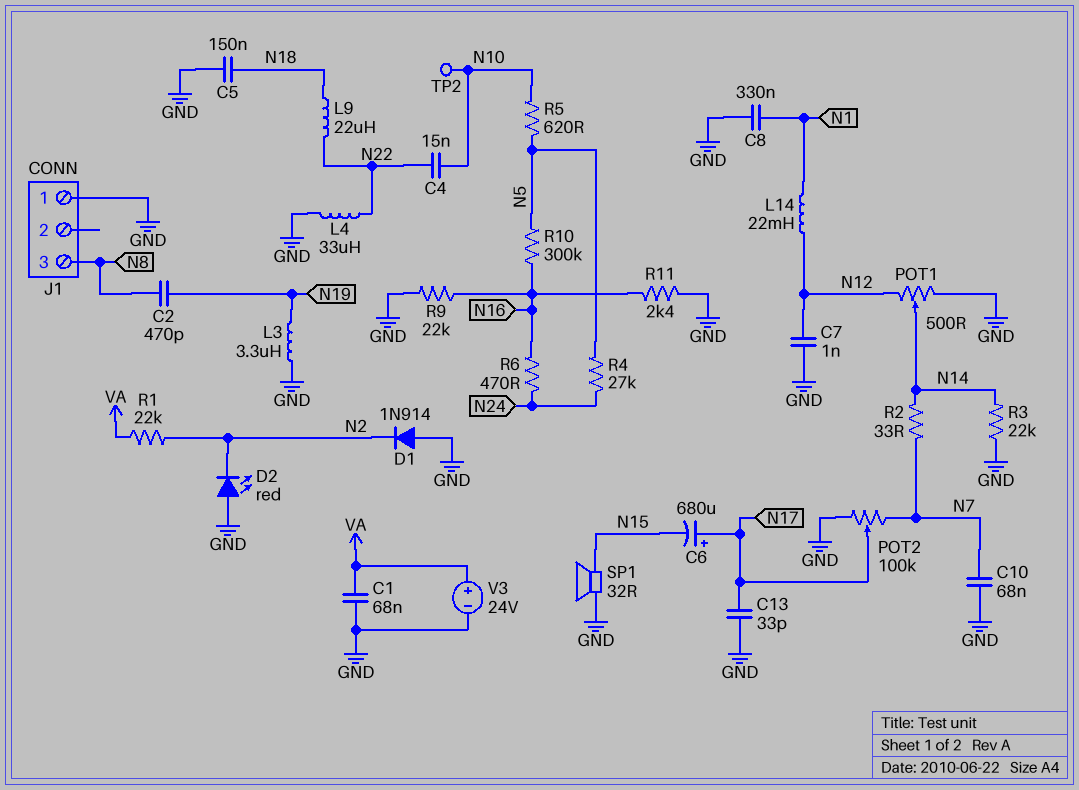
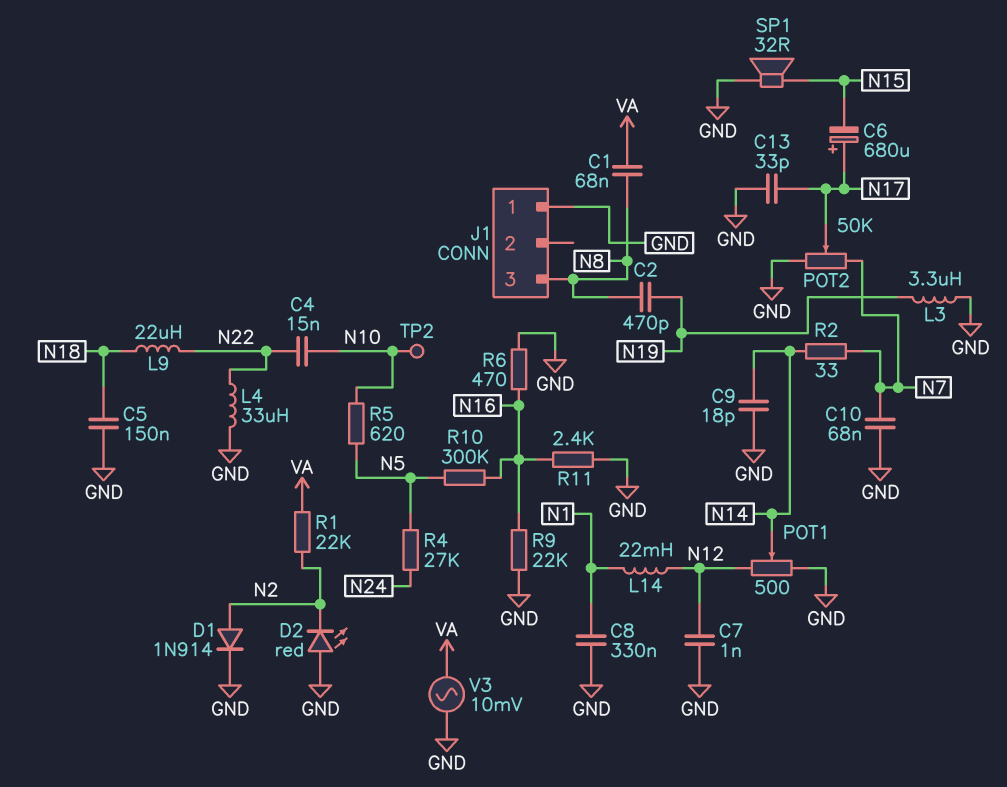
C1: 68nF (GND, VA) -> 68nF (N8, VA)
C9: none -> 18pF (GND, N14)
D1: diode 1N914 (A GND, K N2) -> diode 1N914 (A N2, K GND)
POT2: 100k (GND, N7, wiper N17) -> 50k (GND, N7, wiper N17)
R3: 22k (GND, N14) -> none
R6: 470 (N16, N24) -> 470 (GND, N16)
V3: 24V (plus VA, minus GND) -> AC 10mV (GND, VA)

